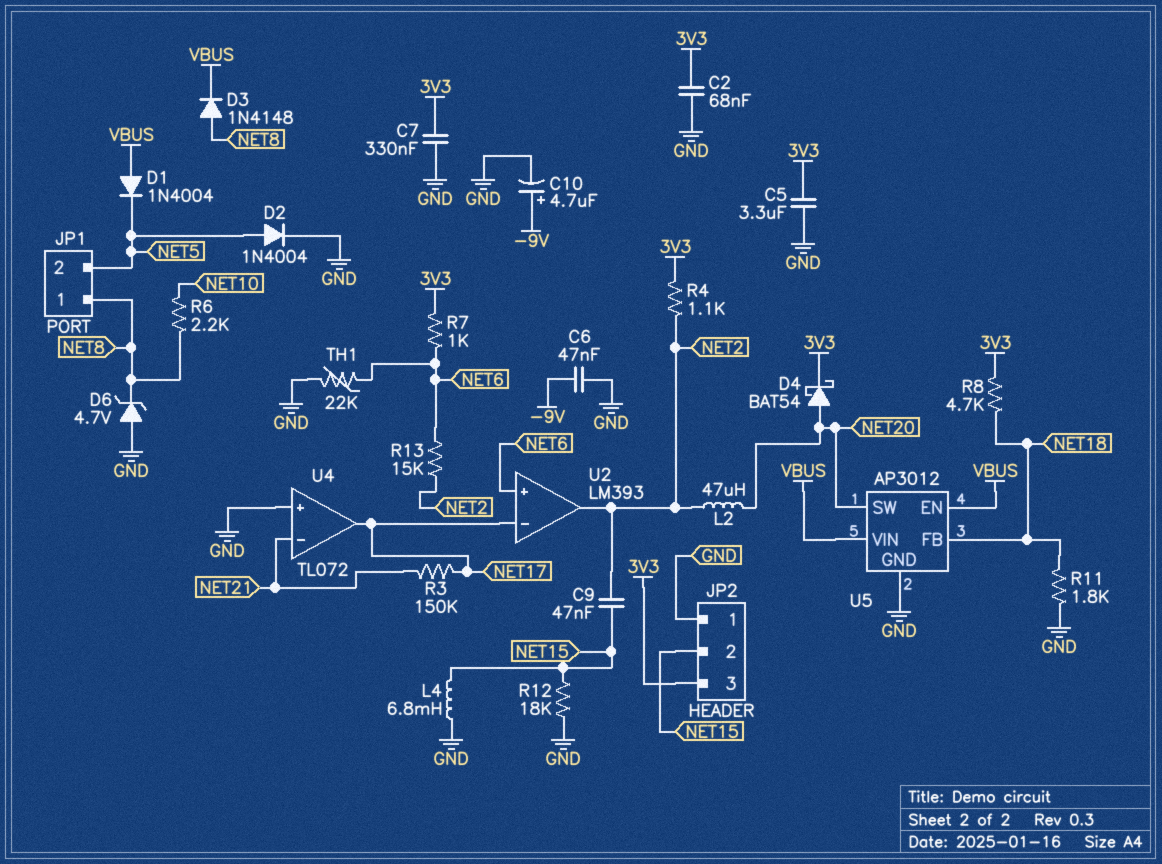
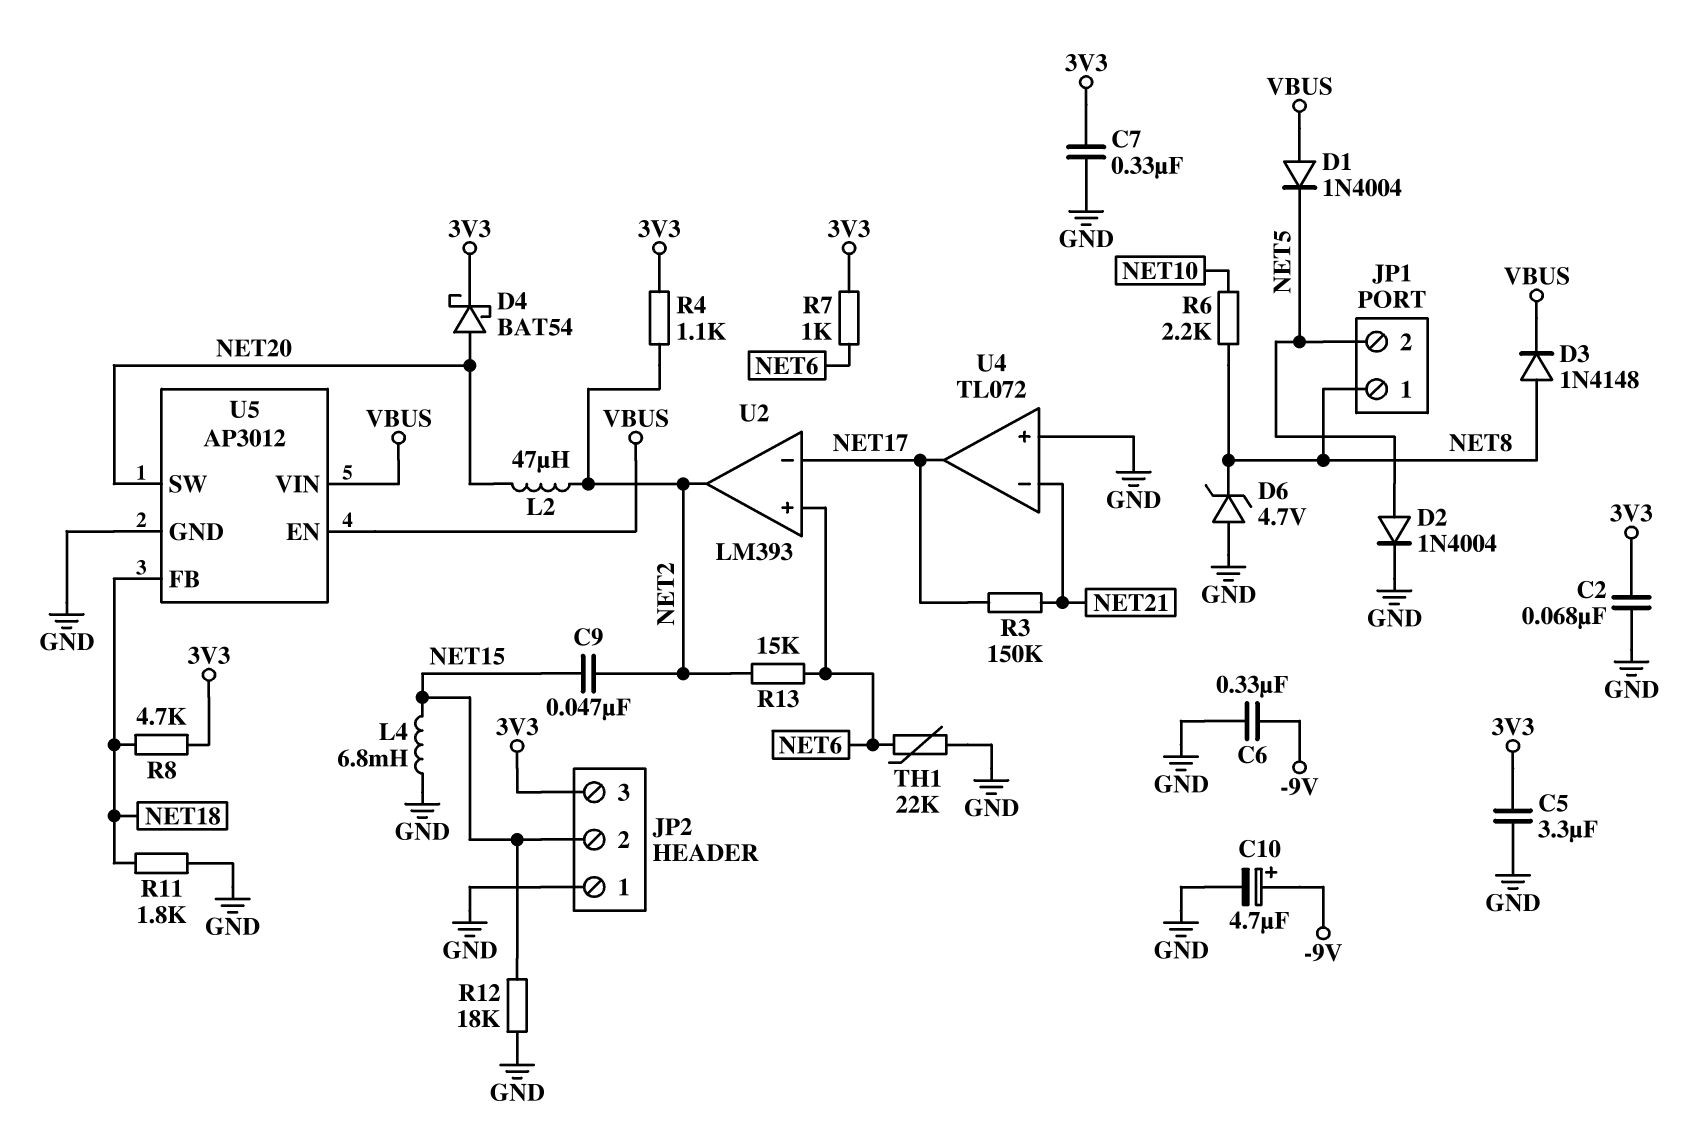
C6: 47nF (-9V, GND) -> 330nF (-9V, GND)

